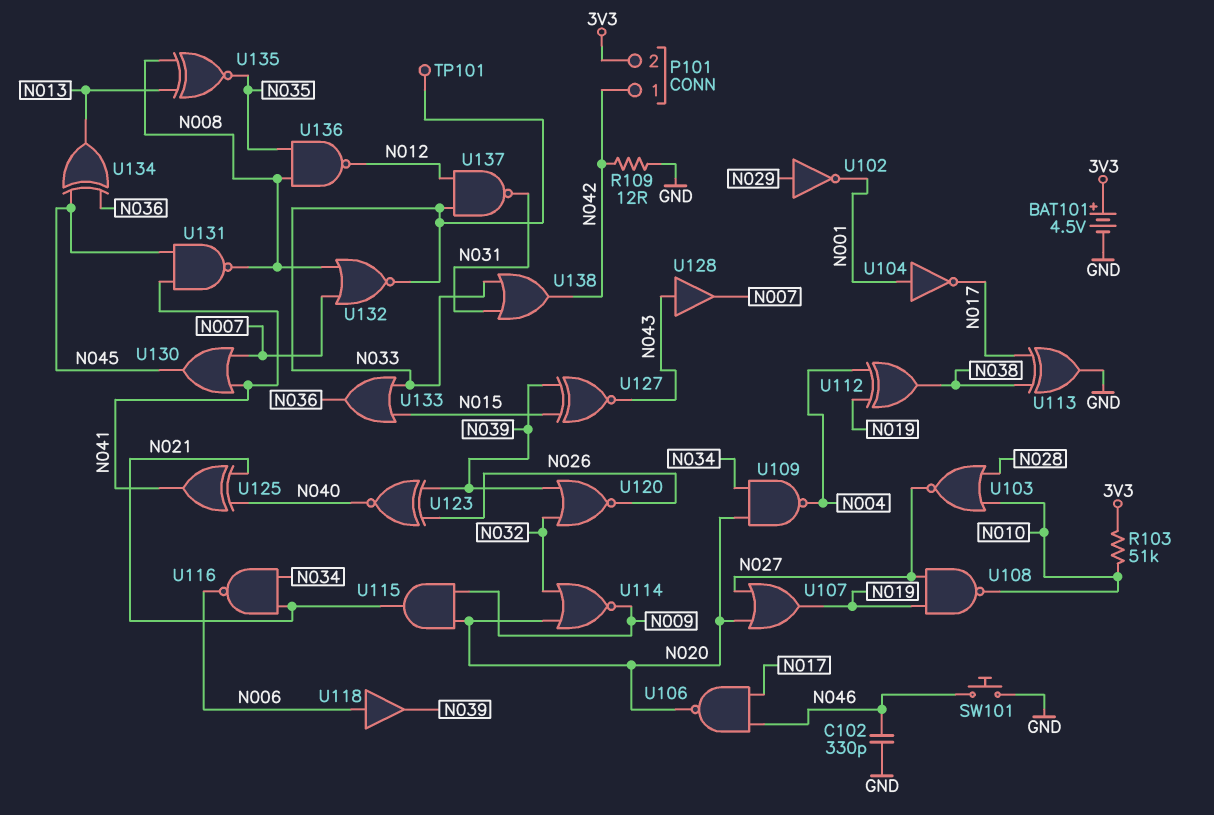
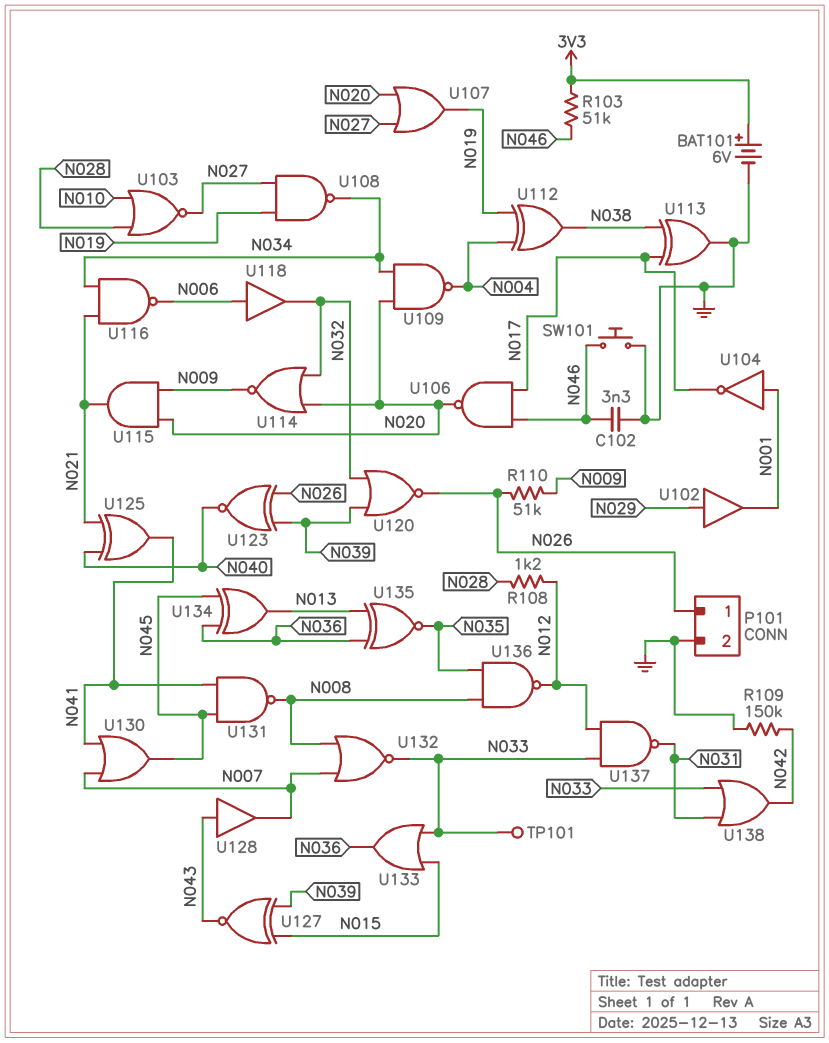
BAT101: 4.5V (plus 3V3, minus GND) -> 6V (plus 3V3, minus GND)
C102: 330pF (GND, N046) -> 3.3nF (GND, N046)
P101 pin 1: N042 -> N026
P101 pin 2: 3V3 -> GND
R103: 51k (3V3, N010) -> 51k (3V3, N046)
R108: none -> 1.2k (N012, N028)
R109: 12 (GND, N042) -> 150k (GND, N042)
R110: none -> 51k (N009, N026)
U102: NOT (in N029, out N001) -> buffer (in N029, out N001)
U108: NAND (in N019, in N027, out N010) -> NAND (in N019, in N027, out N034)
U118: buffer (in N006, out N039) -> buffer (in N006, out N032)
U135: XNOR (in N008, in N013, out N035) -> XNOR (in N013, in N036, out N035)

